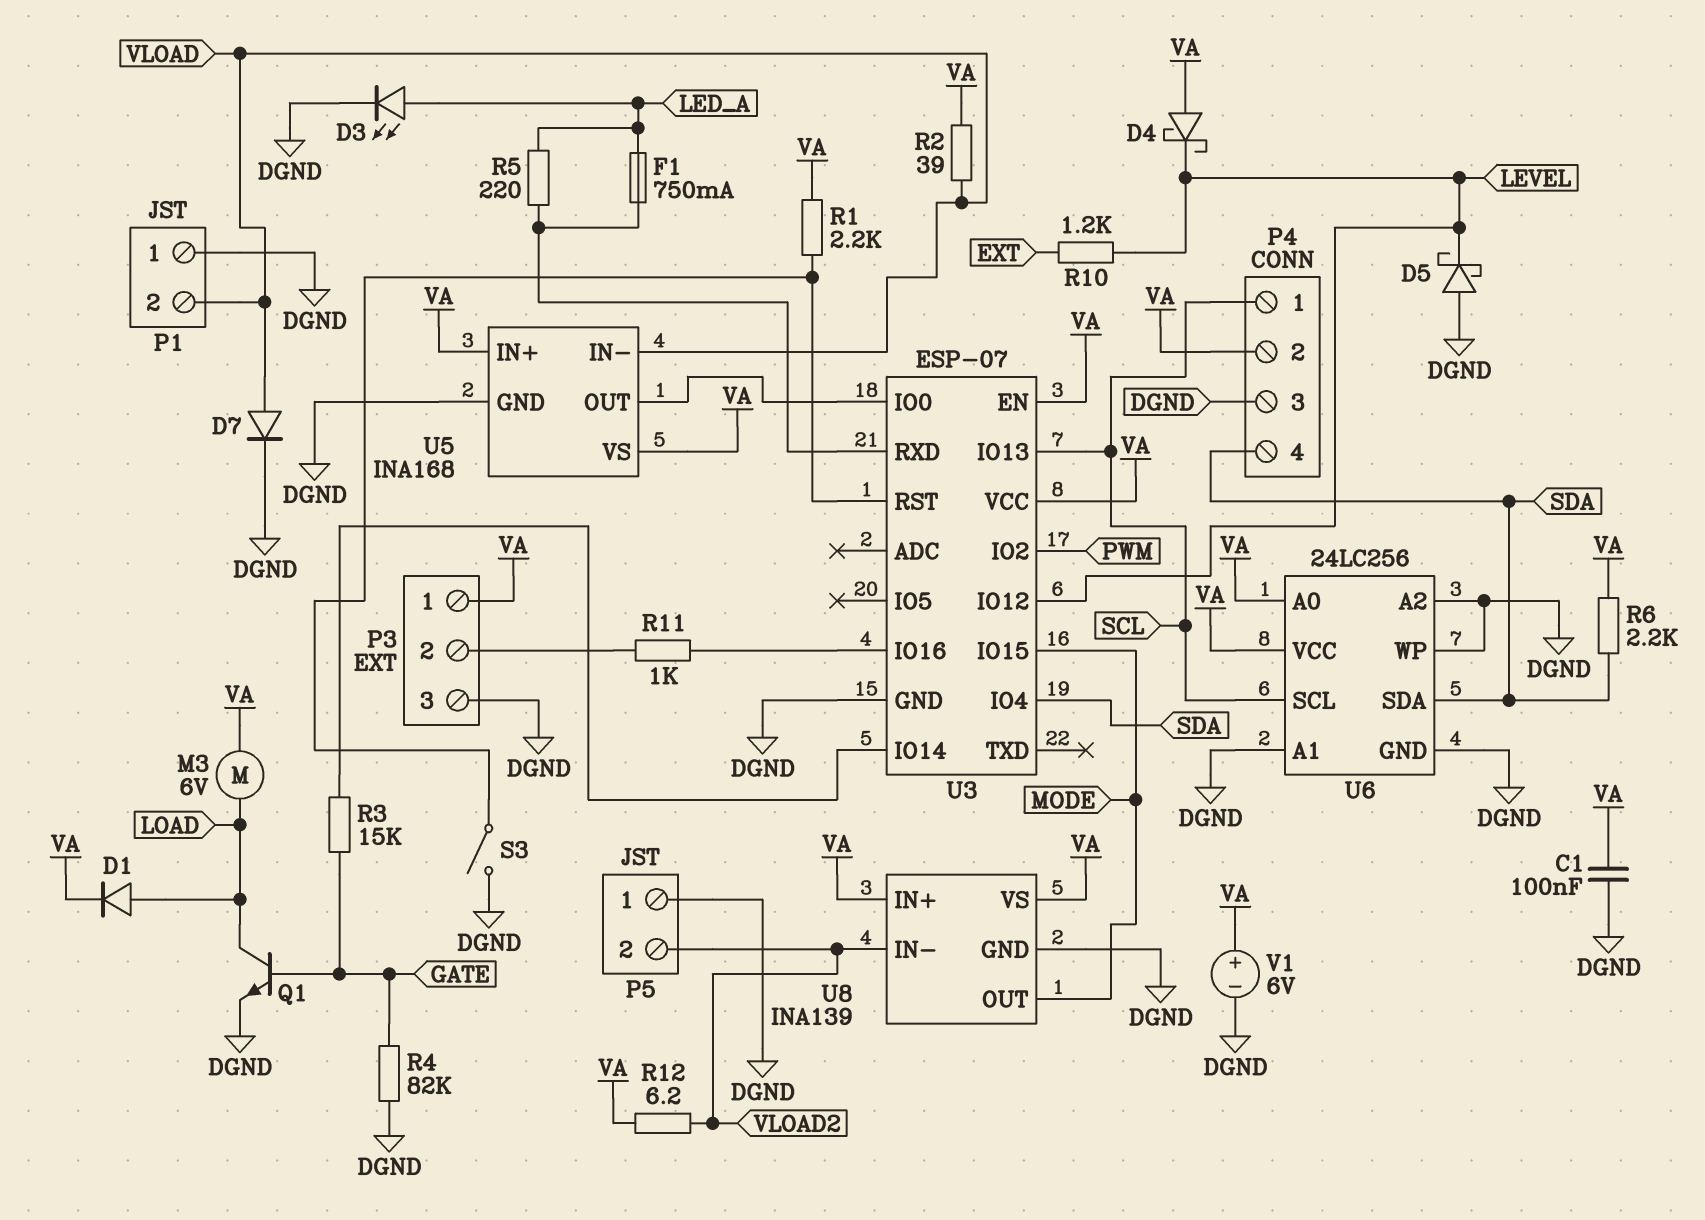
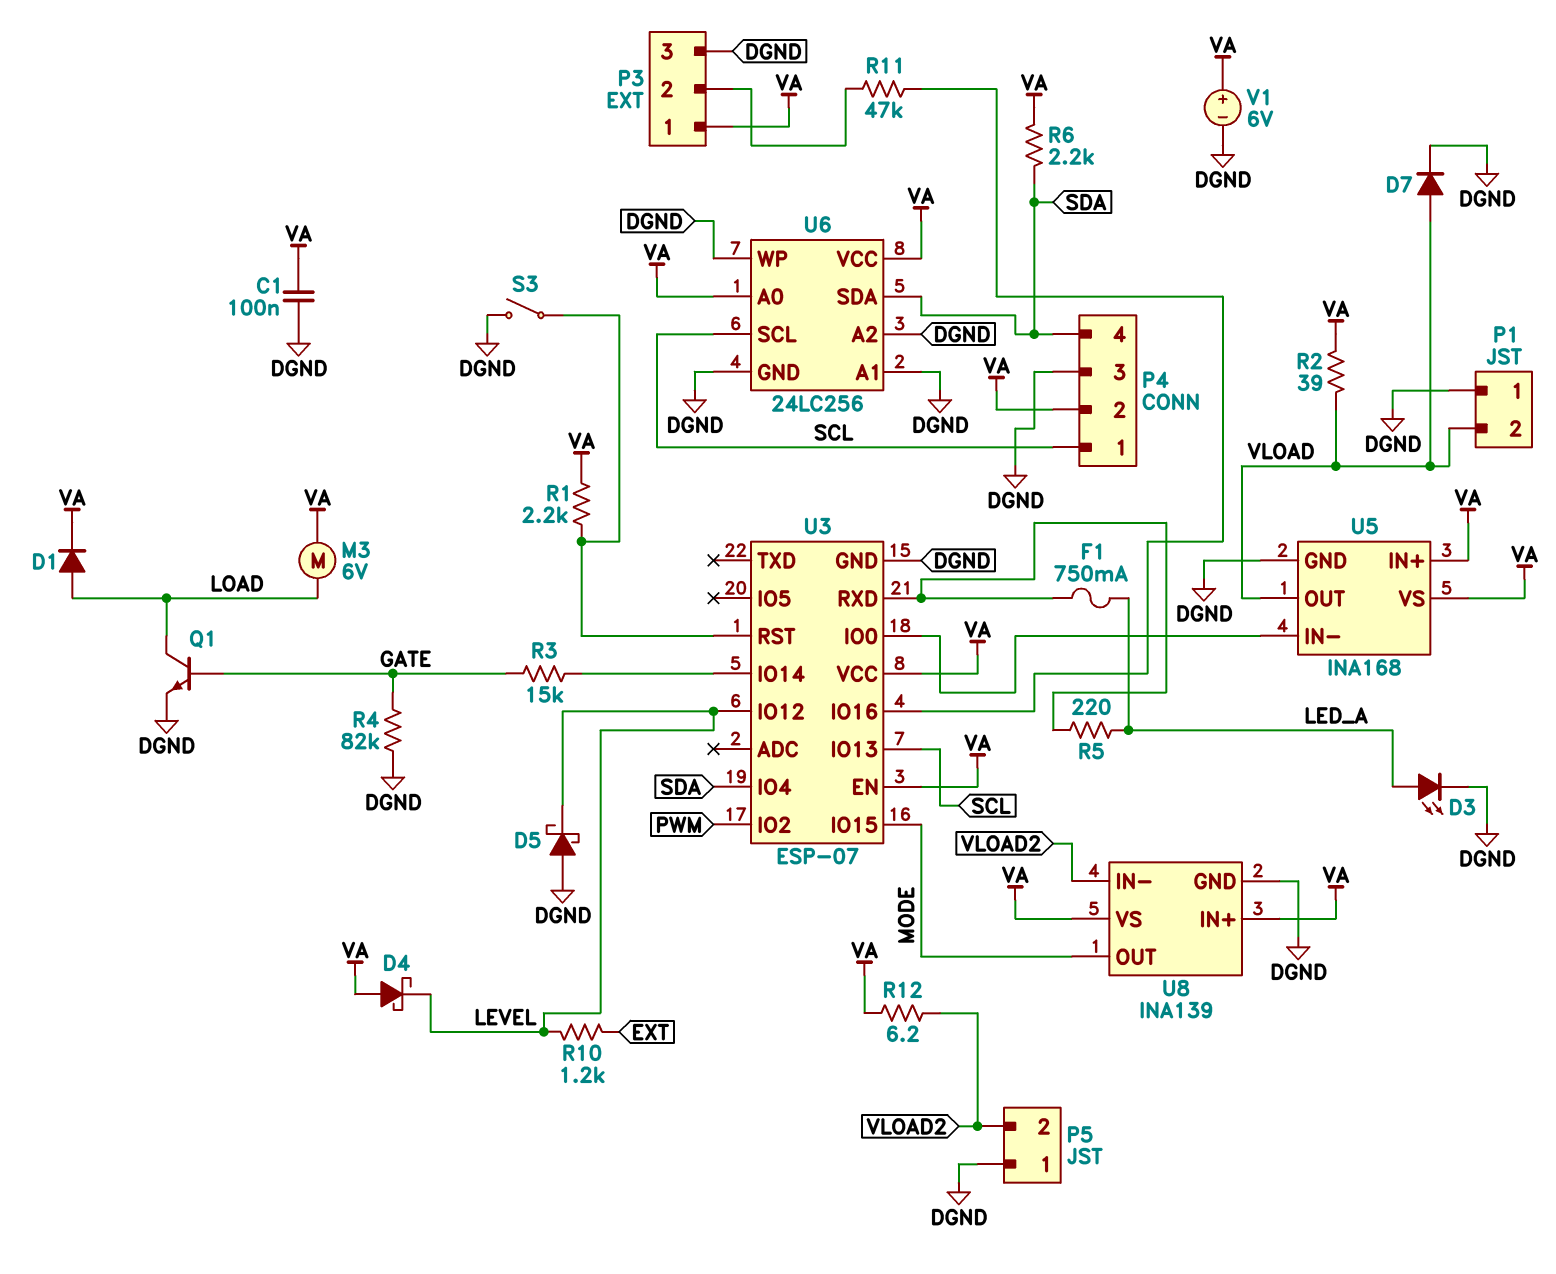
R11: 1k (P3/2, U3/IO16) -> 47k (P3/2, U3/IO16)
U5 pin IN-: VLOAD -> U3/IO0
U5 pin OUT: U3/IO0 -> VLOAD

